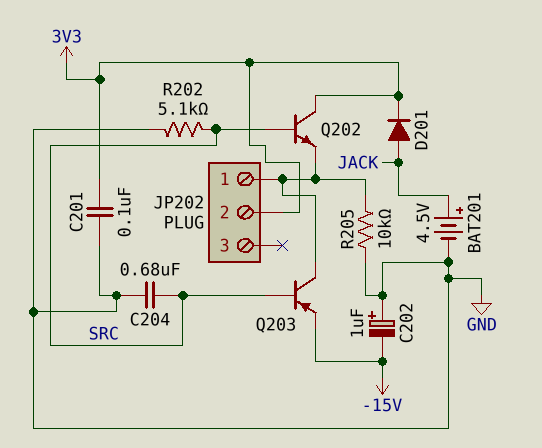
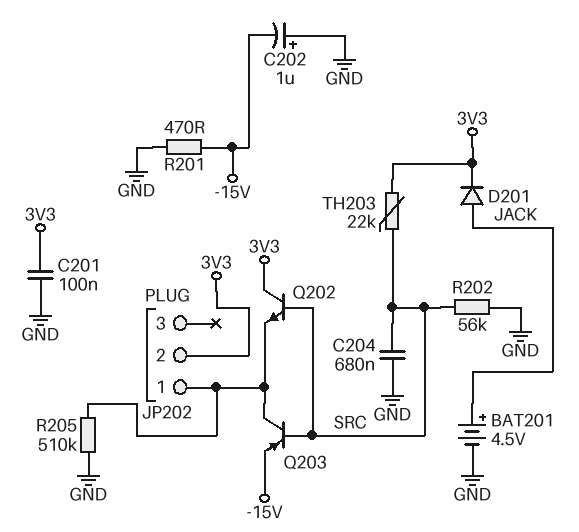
R201: none -> 470 (-15V, GND)
R202: 5.1k (GND, SRC) -> 56k (GND, SRC)
R205: 10k (GND, JP202/1) -> 510k (GND, JP202/1)
TH203: none -> 22k (3V3, SRC)

